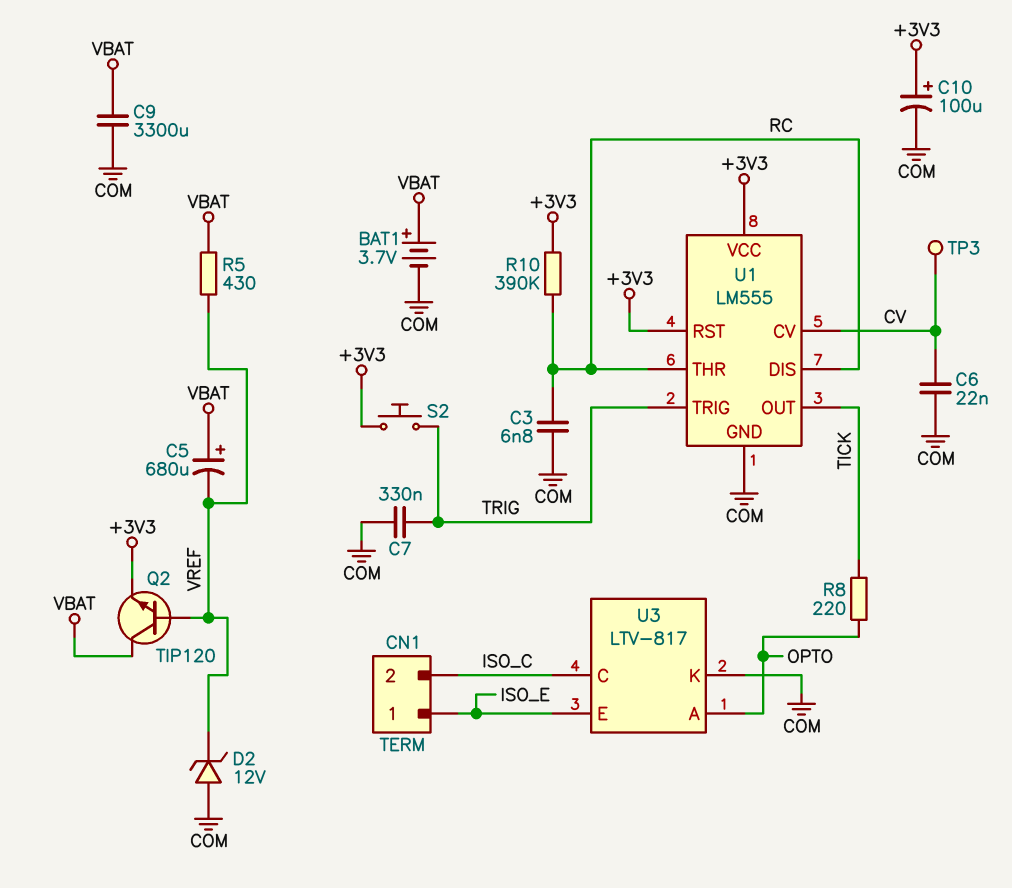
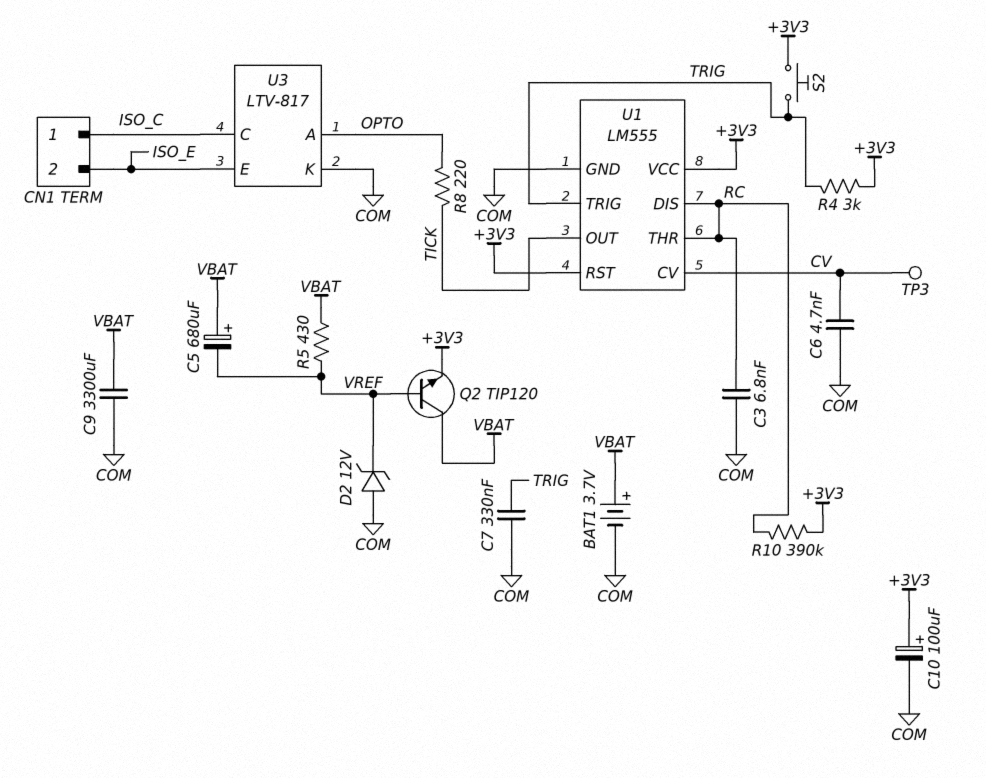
C6: 22nF (COM, CV) -> 4.7nF (COM, CV)
CN1 pin 1: ISO_E -> ISO_C
CN1 pin 2: ISO_C -> ISO_E
R4: none -> 3k (+3V3, TRIG)

